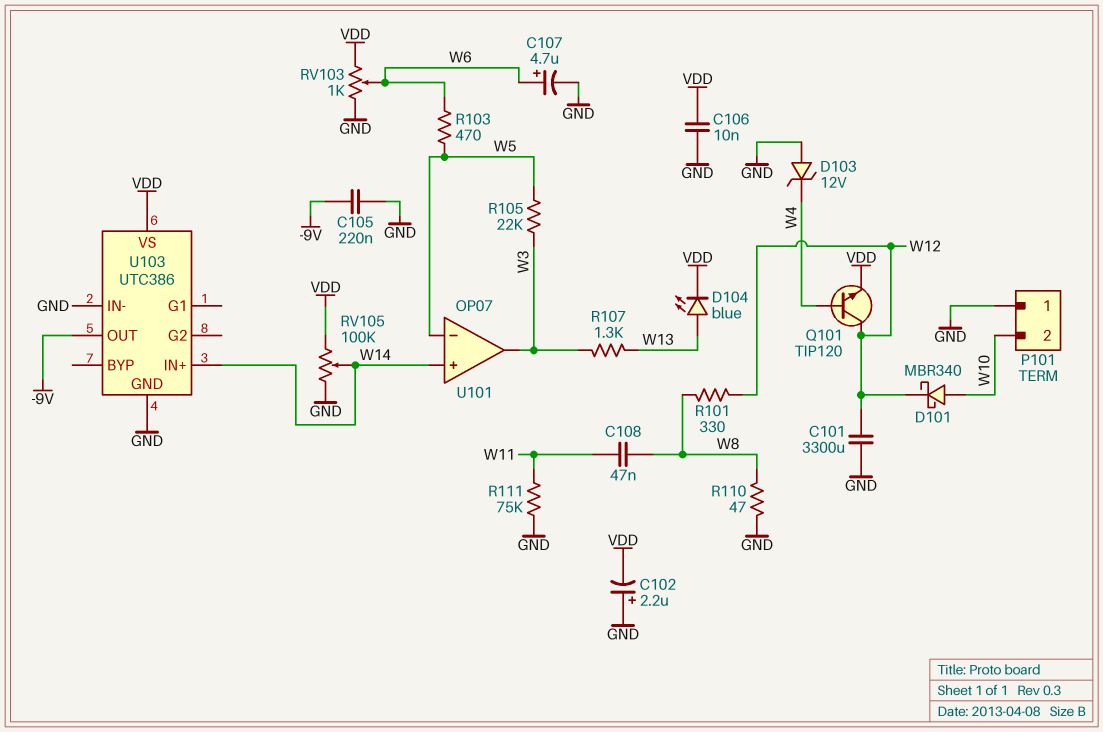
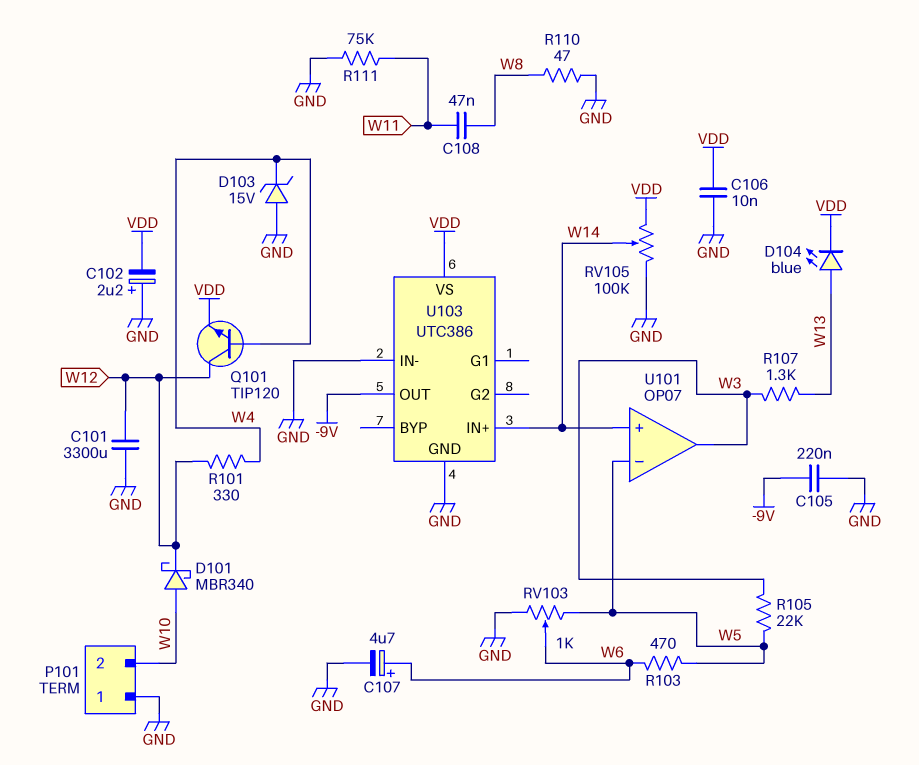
D103: zener 12V (A GND, K W4) -> zener 15V (A GND, K W4)
R101: 330 (W8, W12) -> 330 (W4, W12)
RV103: 1k (GND, VDD, wiper W6) -> 1k (GND, W5, wiper W6)

